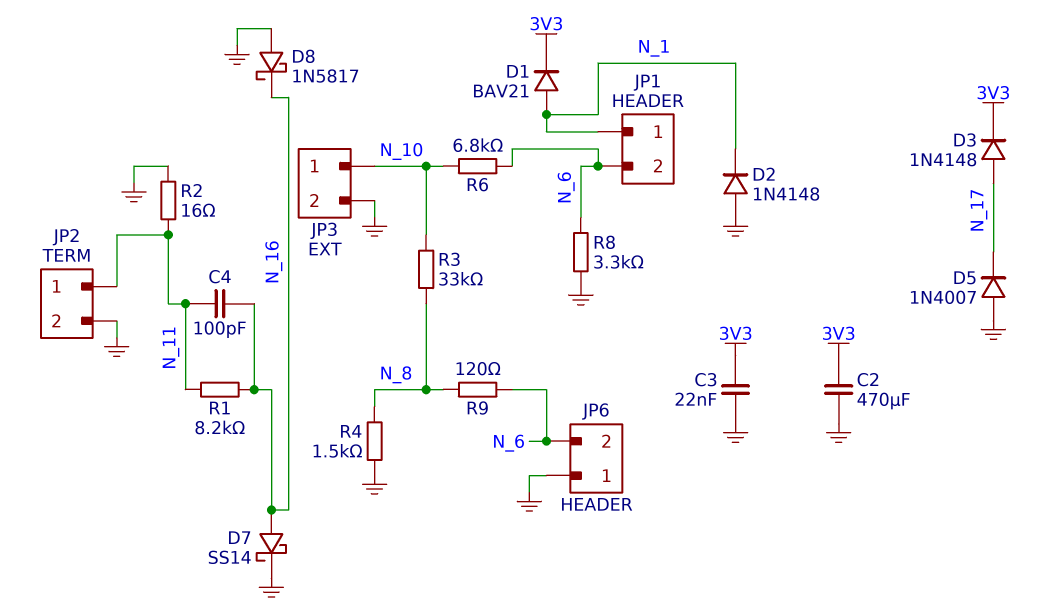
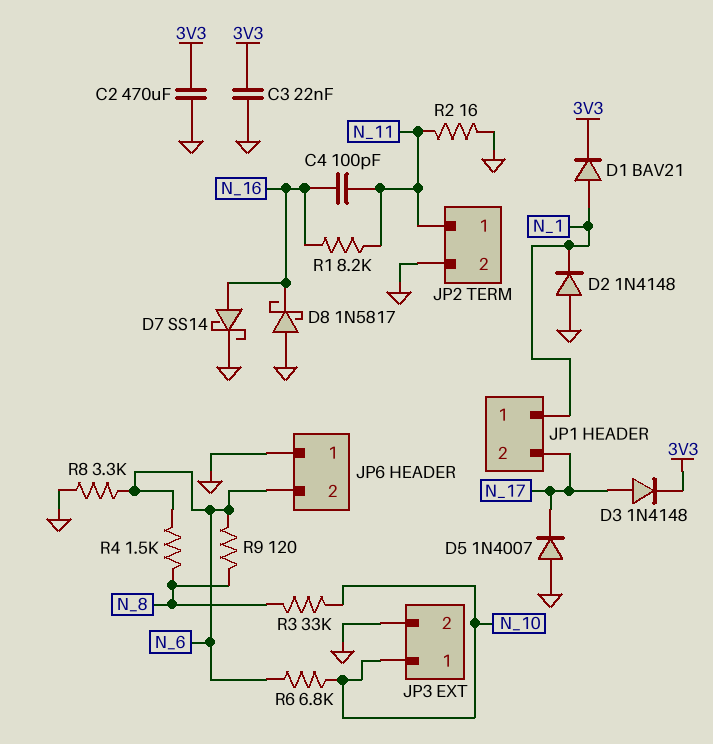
JP1 pin 2: N_6 -> N_17
R4: 1.5k (GND, N_8) -> 1.5k (N_6, N_8)

